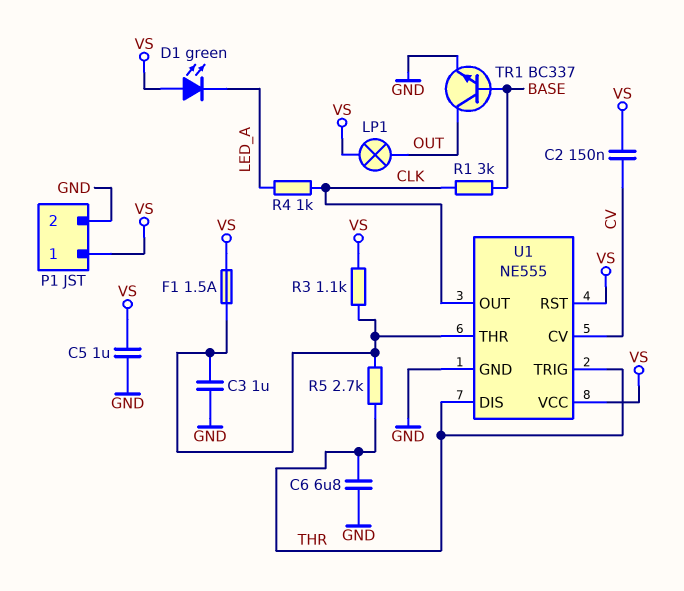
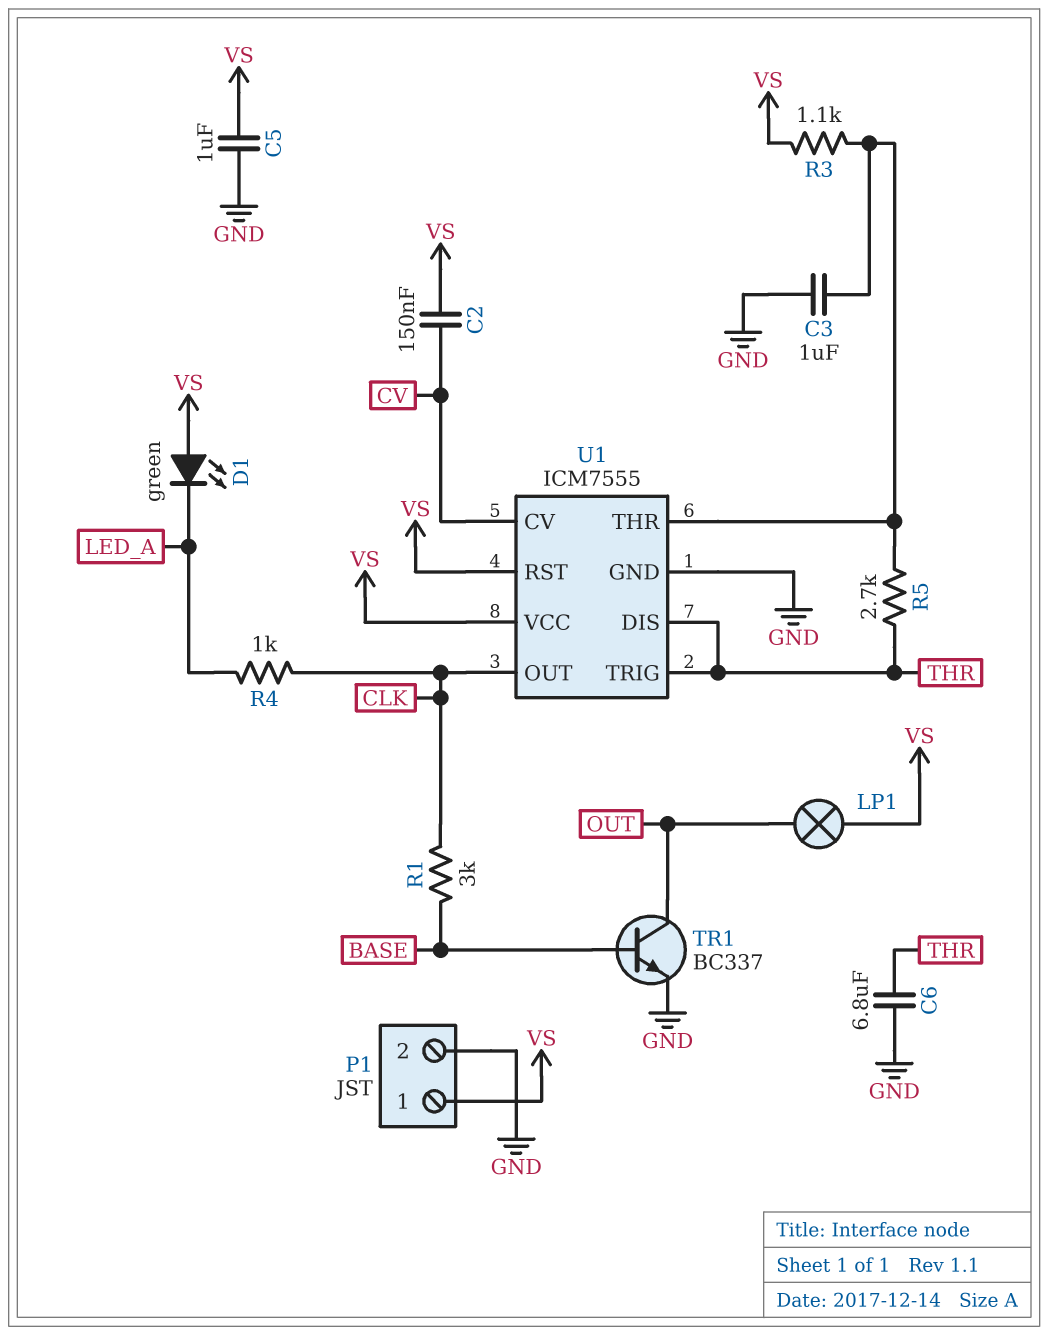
F1: 1.5A (U1/THR, VS) -> none
U1: NE555 -> ICM7555

